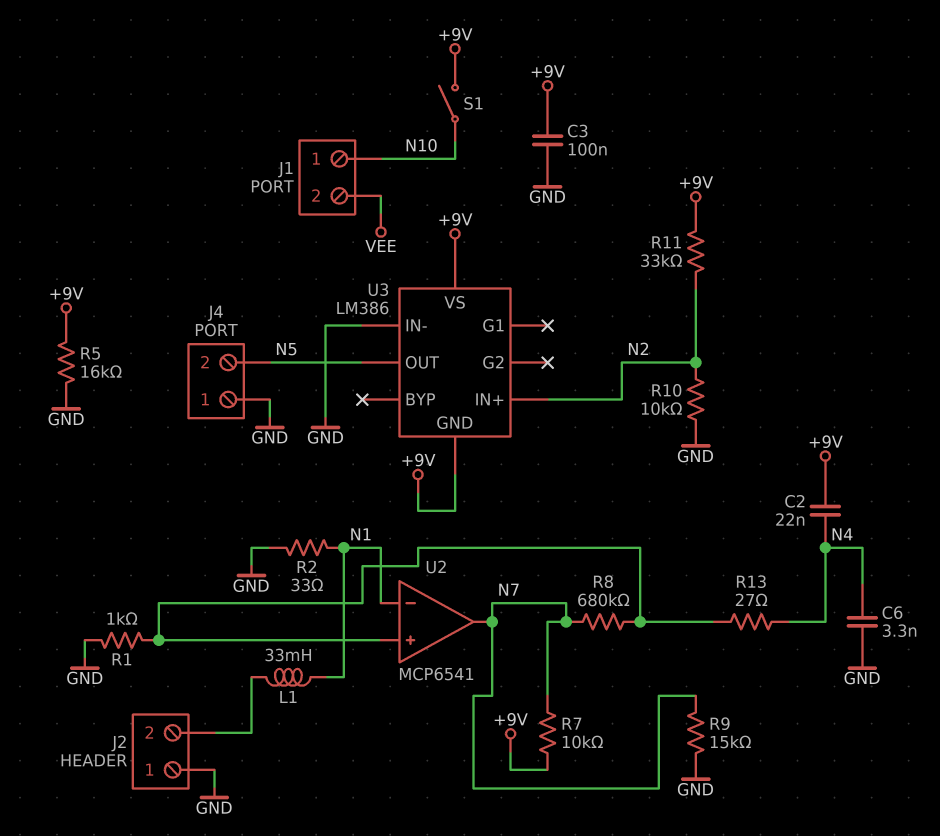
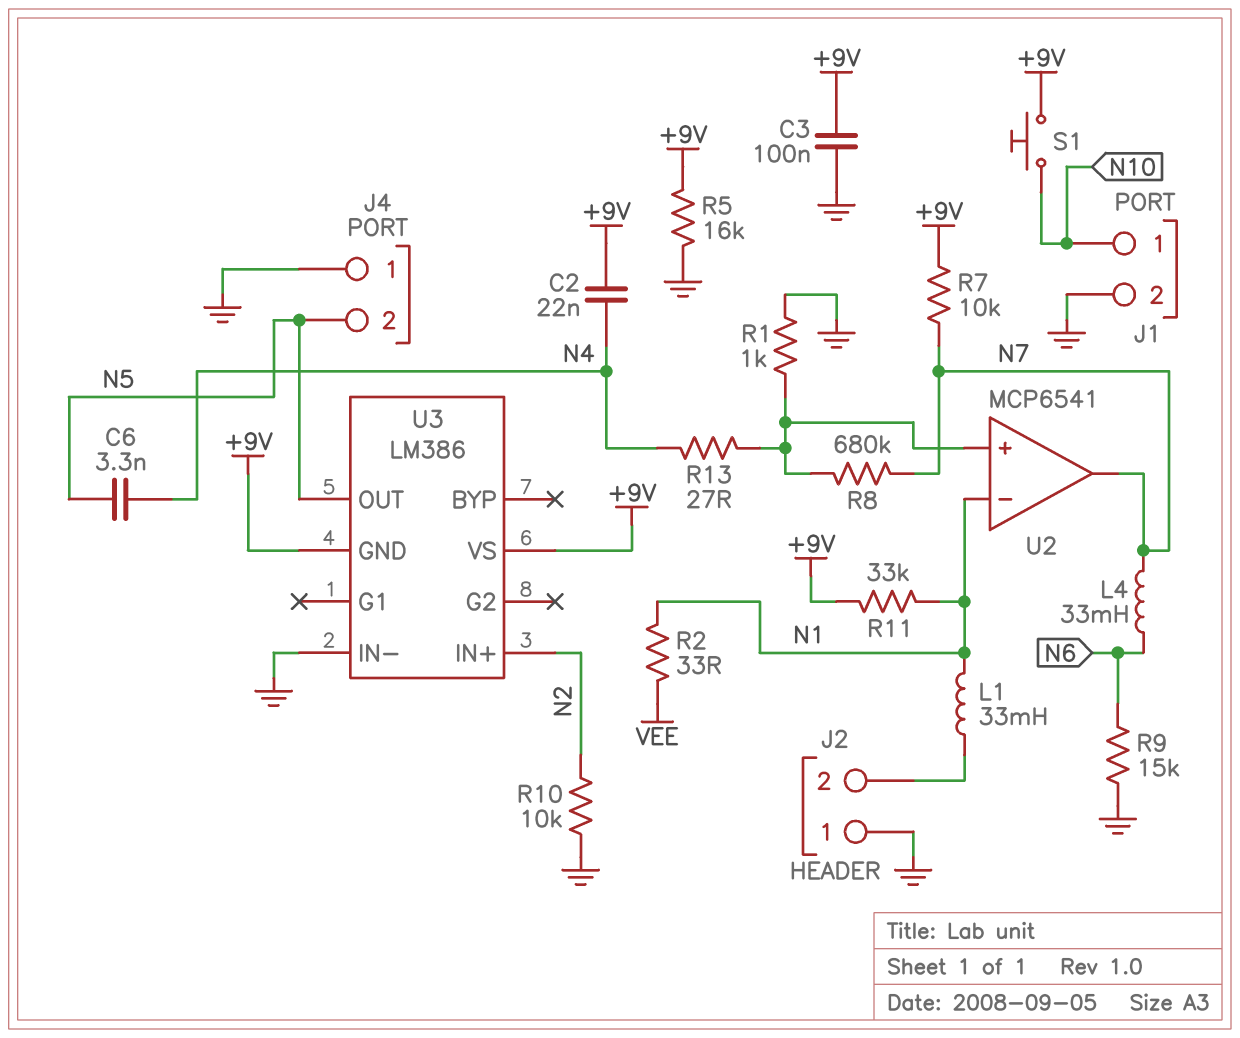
C6: 3.3nF (GND, N4) -> 3.3nF (N4, N5)
J1 pin 2: VEE -> GND
L4: none -> 33mH (N6, N7)
R2: 33 (GND, N1) -> 33 (N1, VEE)
R9: 15k (GND, N7) -> 15k (GND, N6)
R11: 33k (+9V, N2) -> 33k (+9V, N1)
S1: switch (+9V, N10) -> button (+9V, N10)

